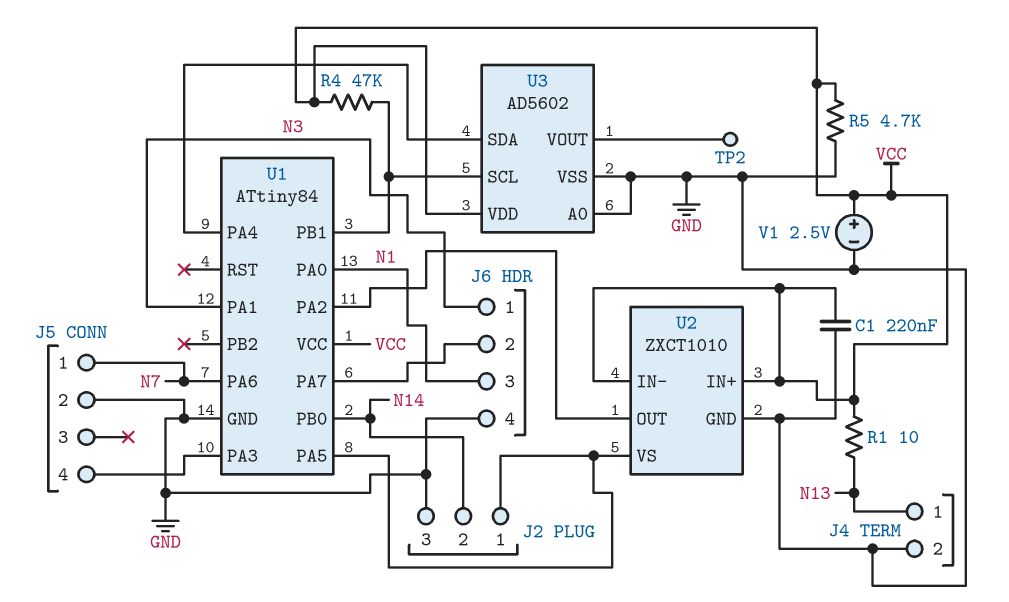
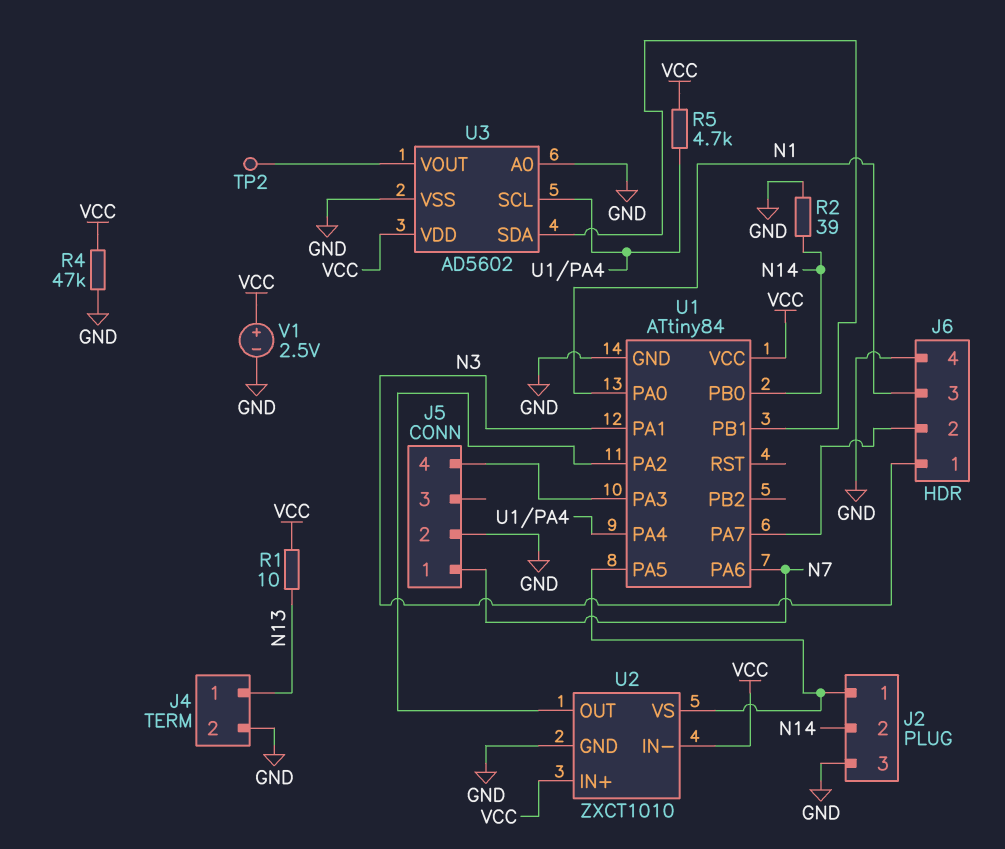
C1: 220nF (GND, VCC) -> none
R2: none -> 39 (GND, N14)
R4: 47k (U1/PB1, VCC) -> 47k (GND, VCC)
R5: 4.7k (GND, VCC) -> 4.7k (U1/PA4, VCC)
U3 pin SCL: U1/PB1 -> U1/PA4
U3 pin SDA: U1/PA4 -> U1/PB1

